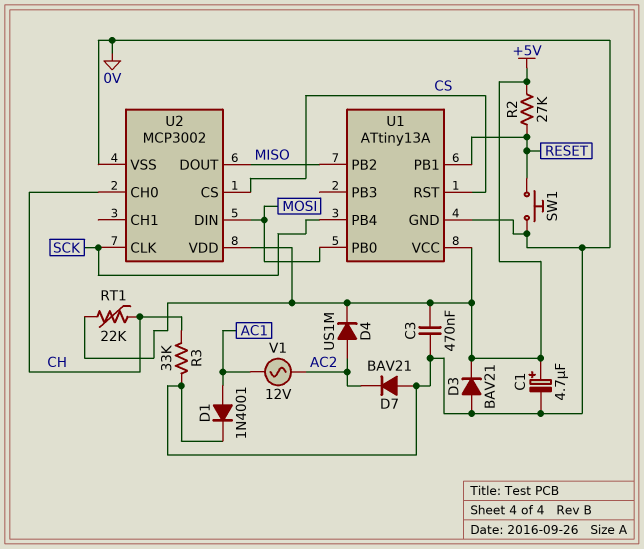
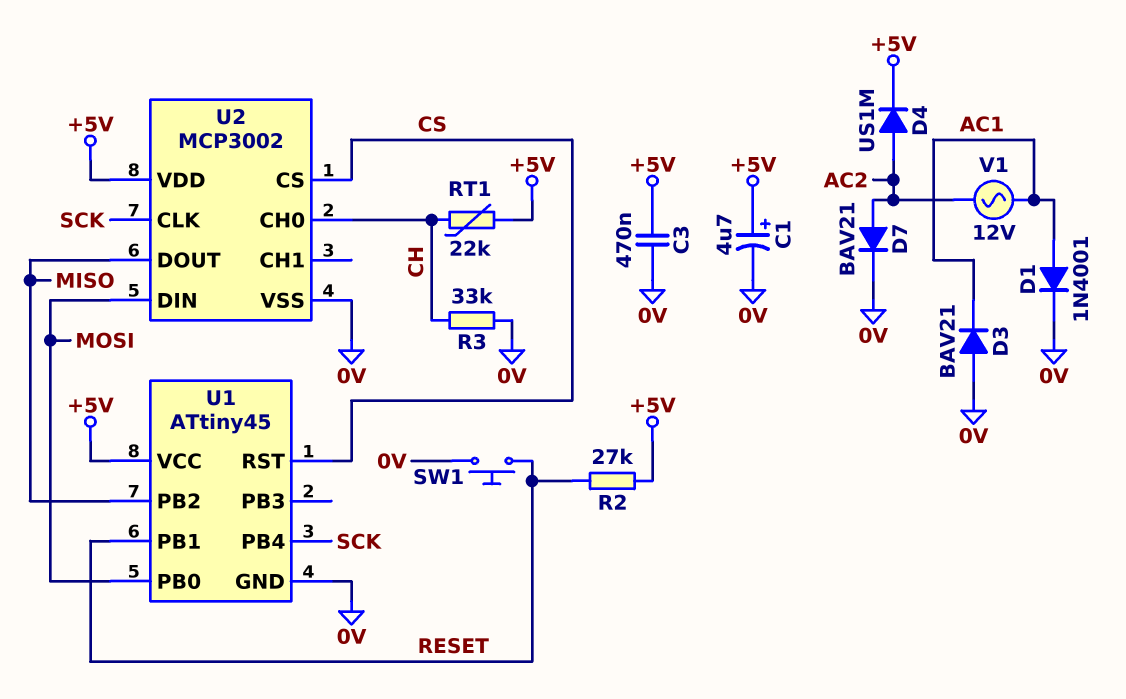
D3: diode BAV21 (A 0V, K +5V) -> diode BAV21 (A 0V, K AC1)
D7: diode BAV21 (A 0V, K AC2) -> diode BAV21 (A AC2, K 0V)
U1: ATtiny13A -> ATtiny45

